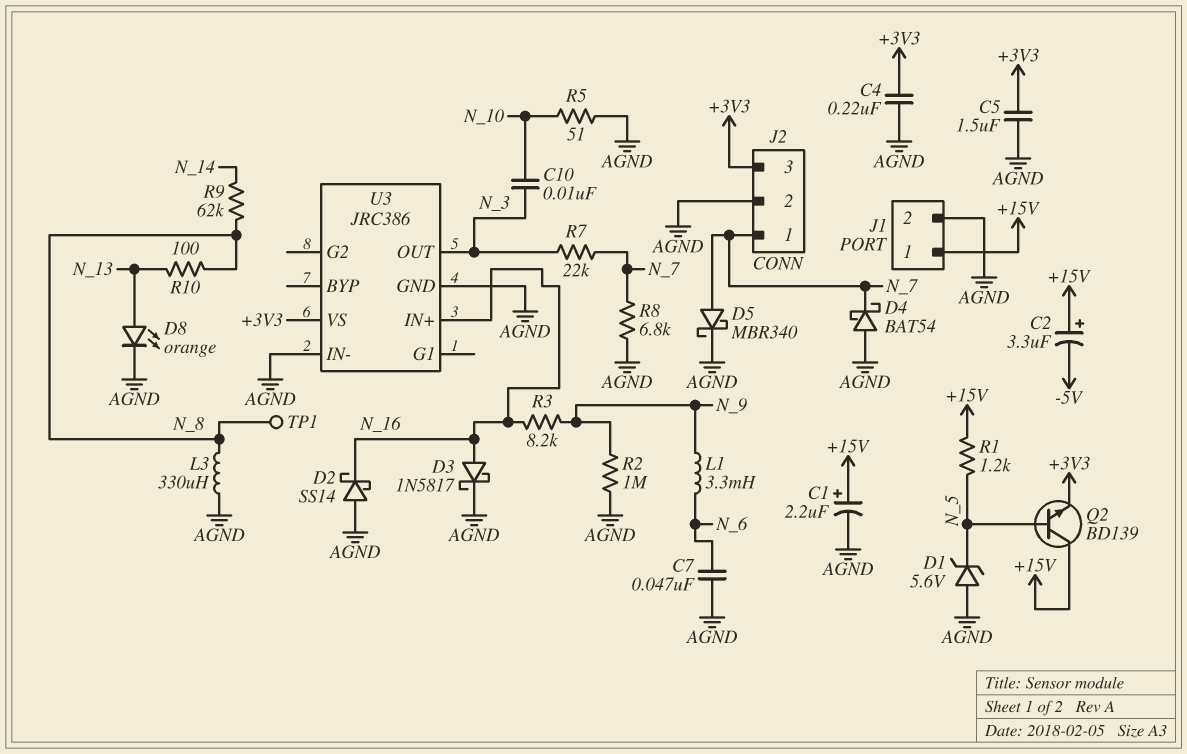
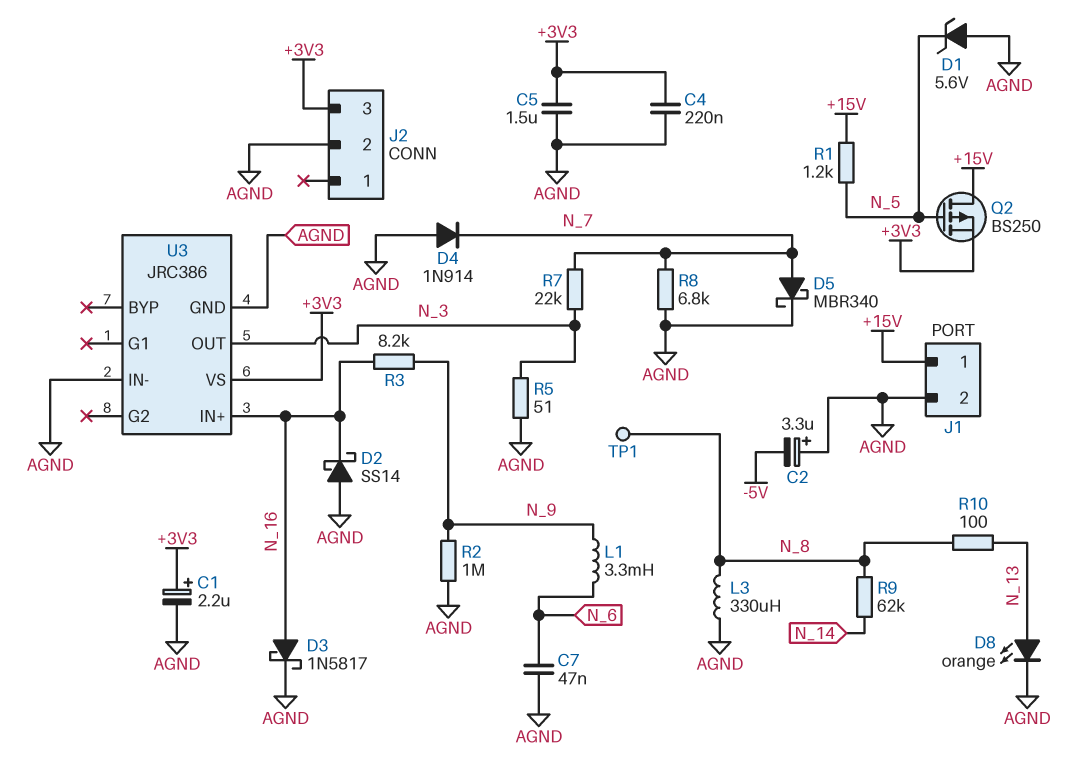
C1: 2.2uF (plus +15V, minus AGND) -> 2.2uF (plus +3V3, minus AGND)
C2: 3.3uF (plus +15V, minus -5V) -> 3.3uF (plus AGND, minus -5V)
C10: 10nF (N_3, N_10) -> none
D4: schottky BAT54 (A AGND, K N_7) -> diode 1N914 (A AGND, K N_7)
J2 pin 1: N_7 -> none
Q2: NPN BD139 (B N_5, C +15V, E +3V3) -> PMOS BS250 (G N_5, D +15V, S +3V3)
R5: 51 (AGND, N_10) -> 51 (AGND, N_3)

